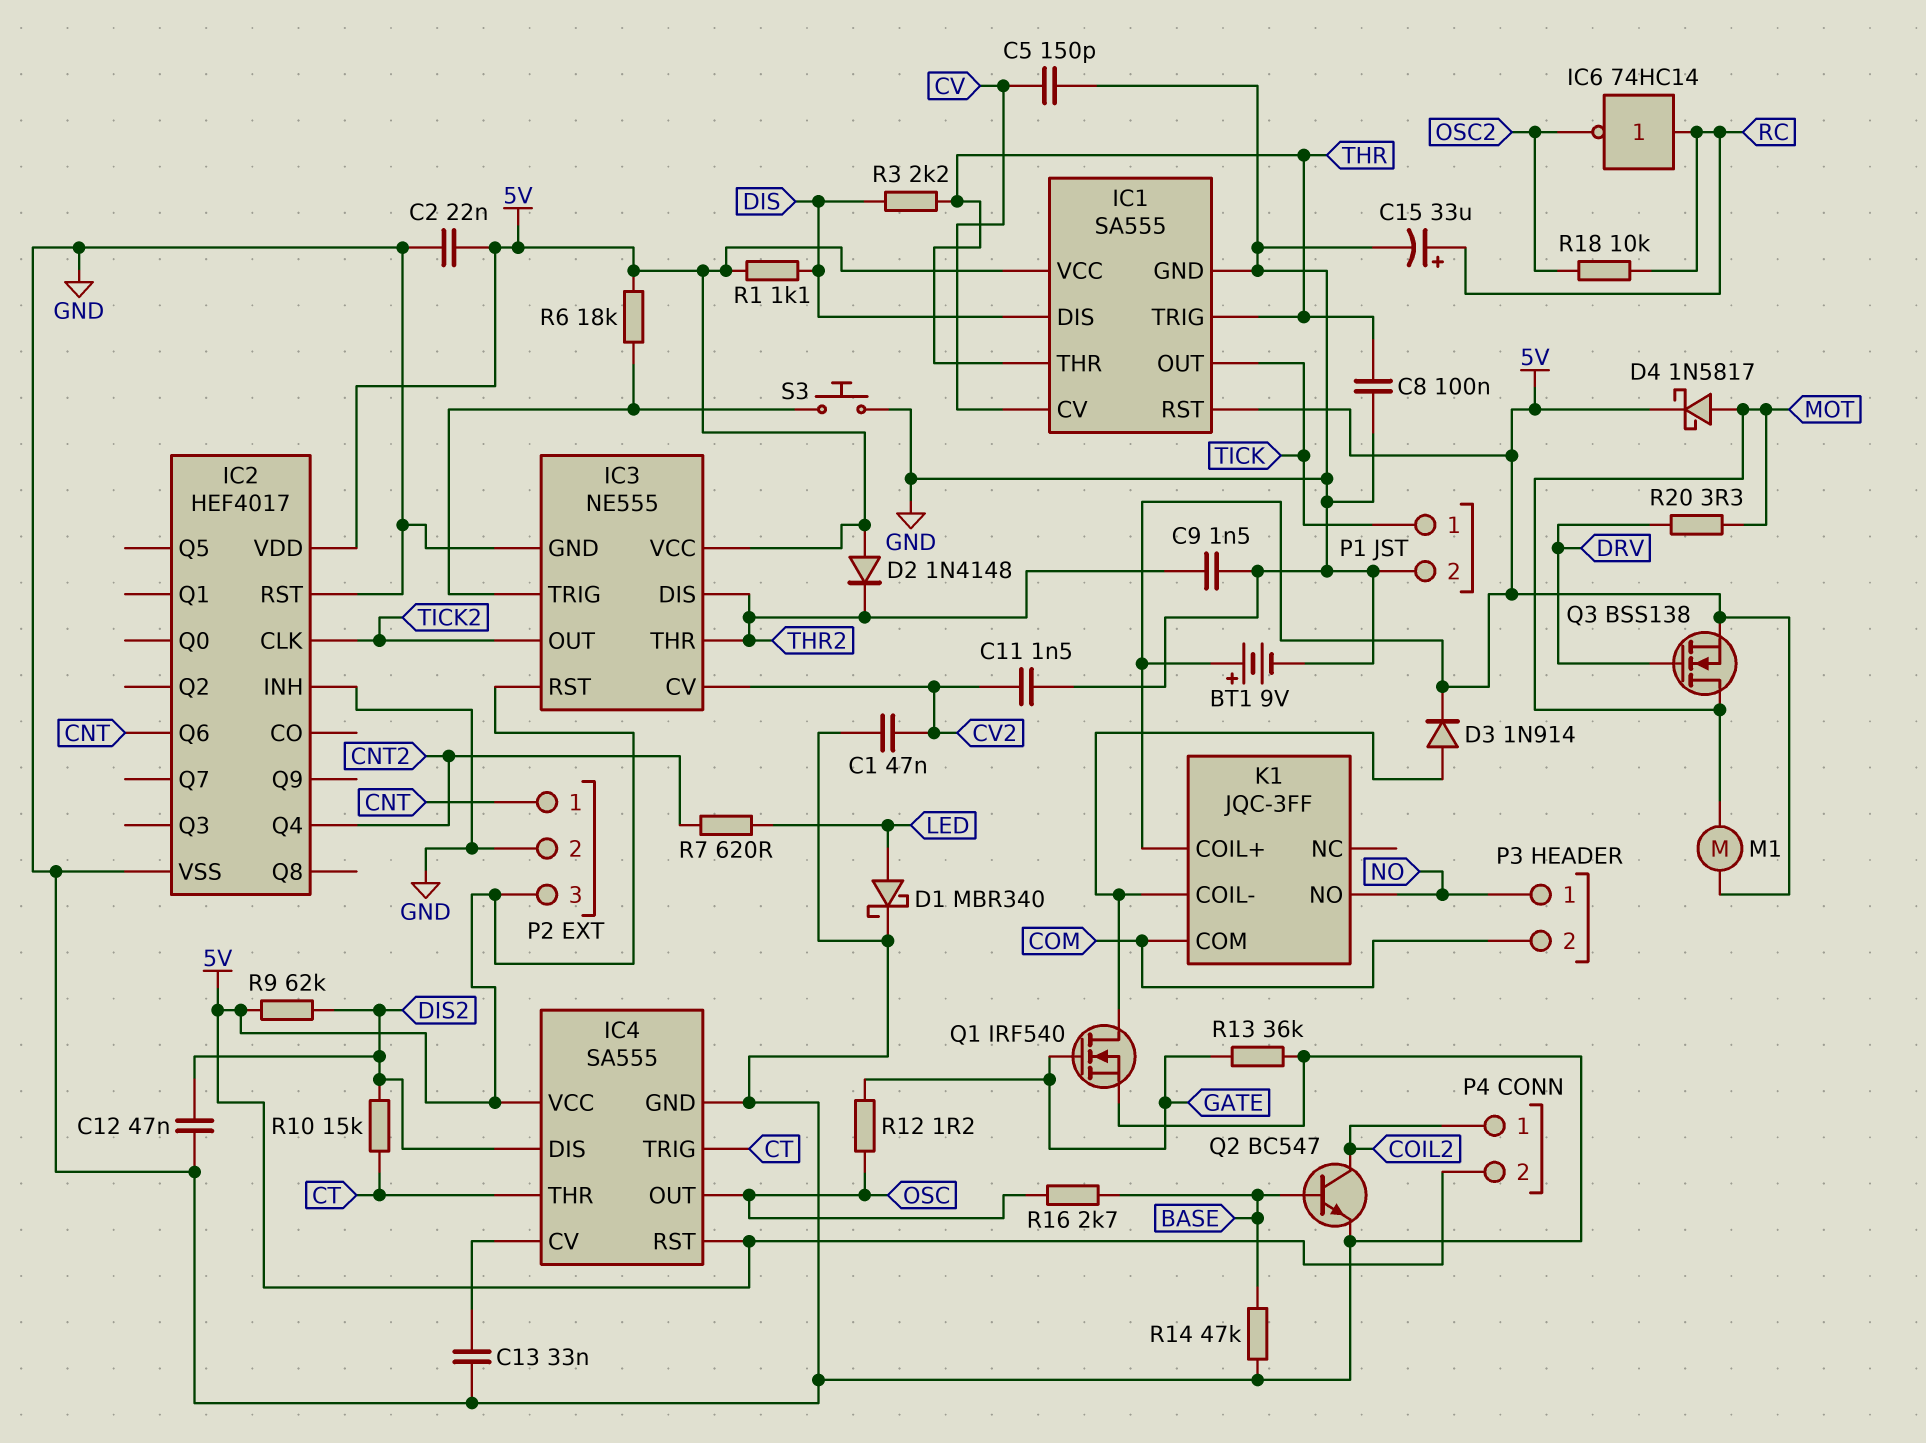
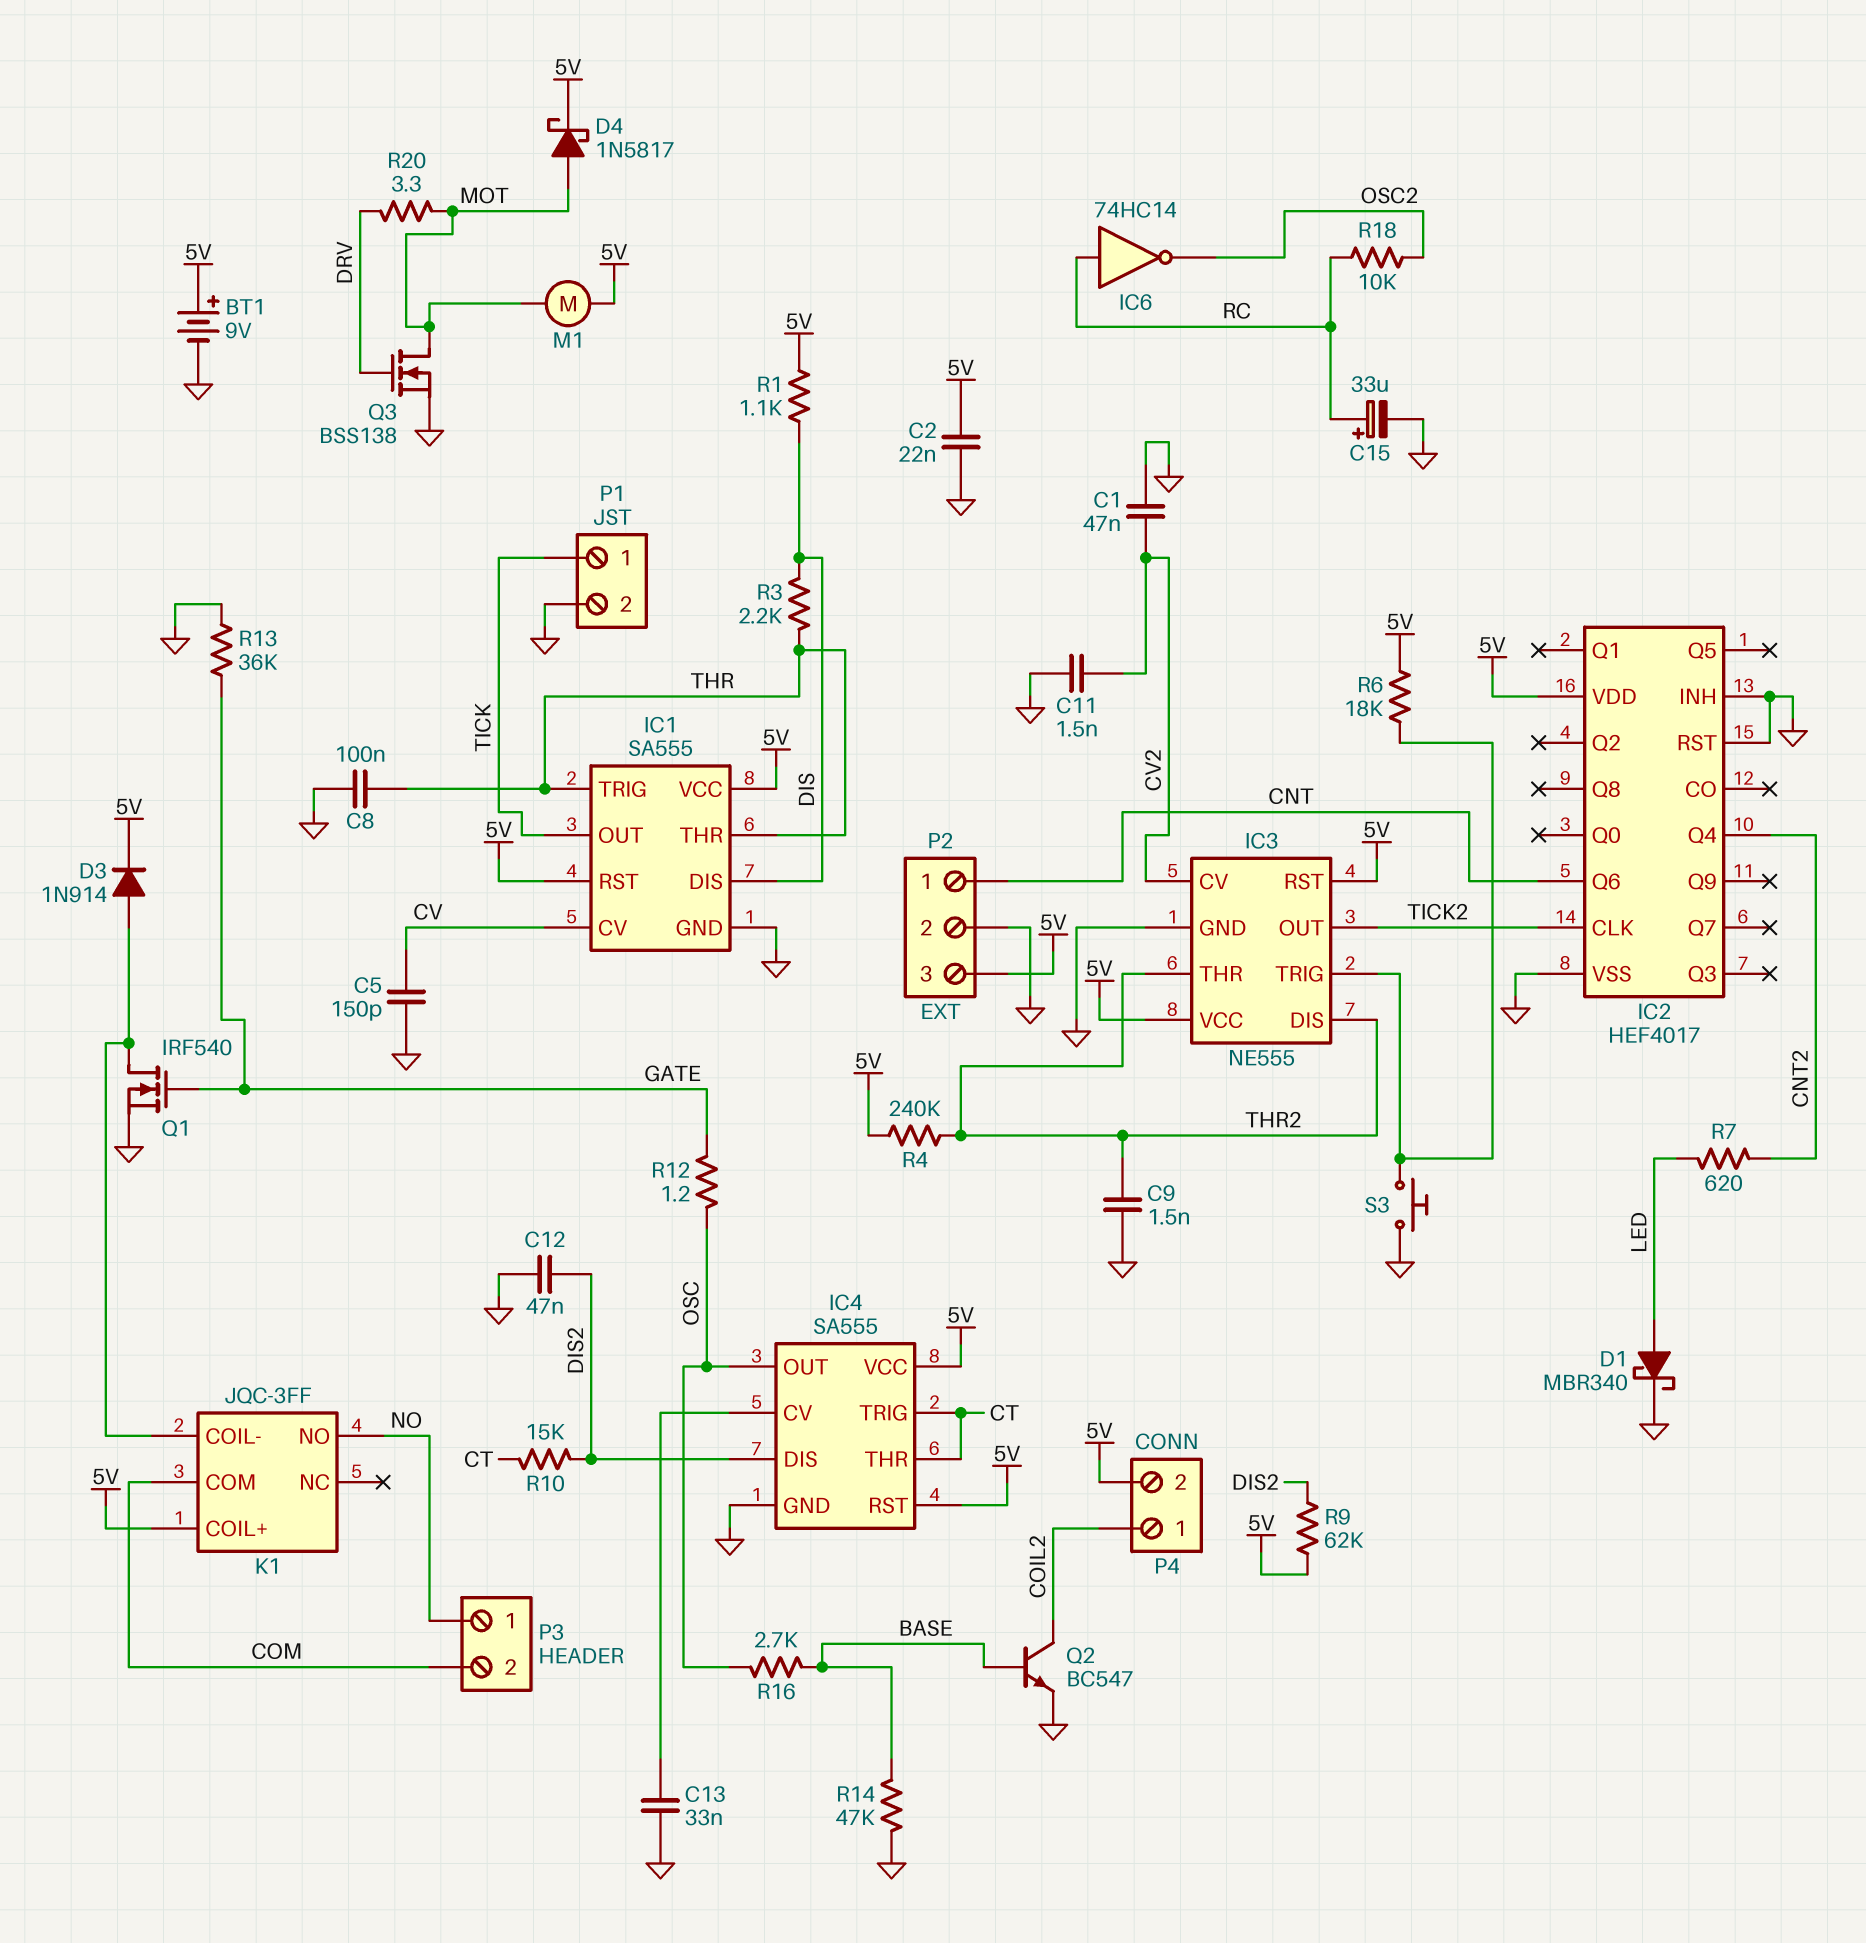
D2: diode 1N4148 (A 5V, K THR2) -> none
Q3: NMOS BSS138 (G DRV, D MOT, S 5V) -> NMOS BSS138 (G DRV, D MOT, S GND)
R4: none -> 240k (5V, THR2)

